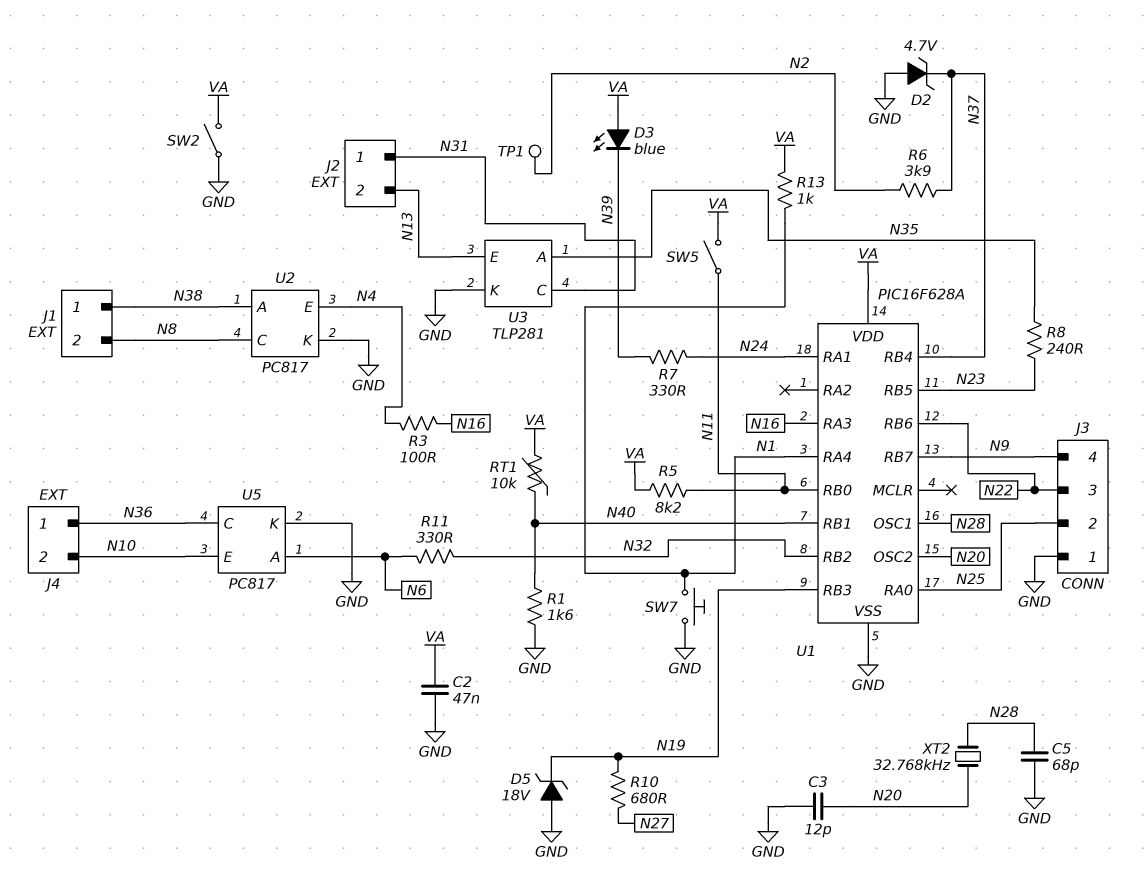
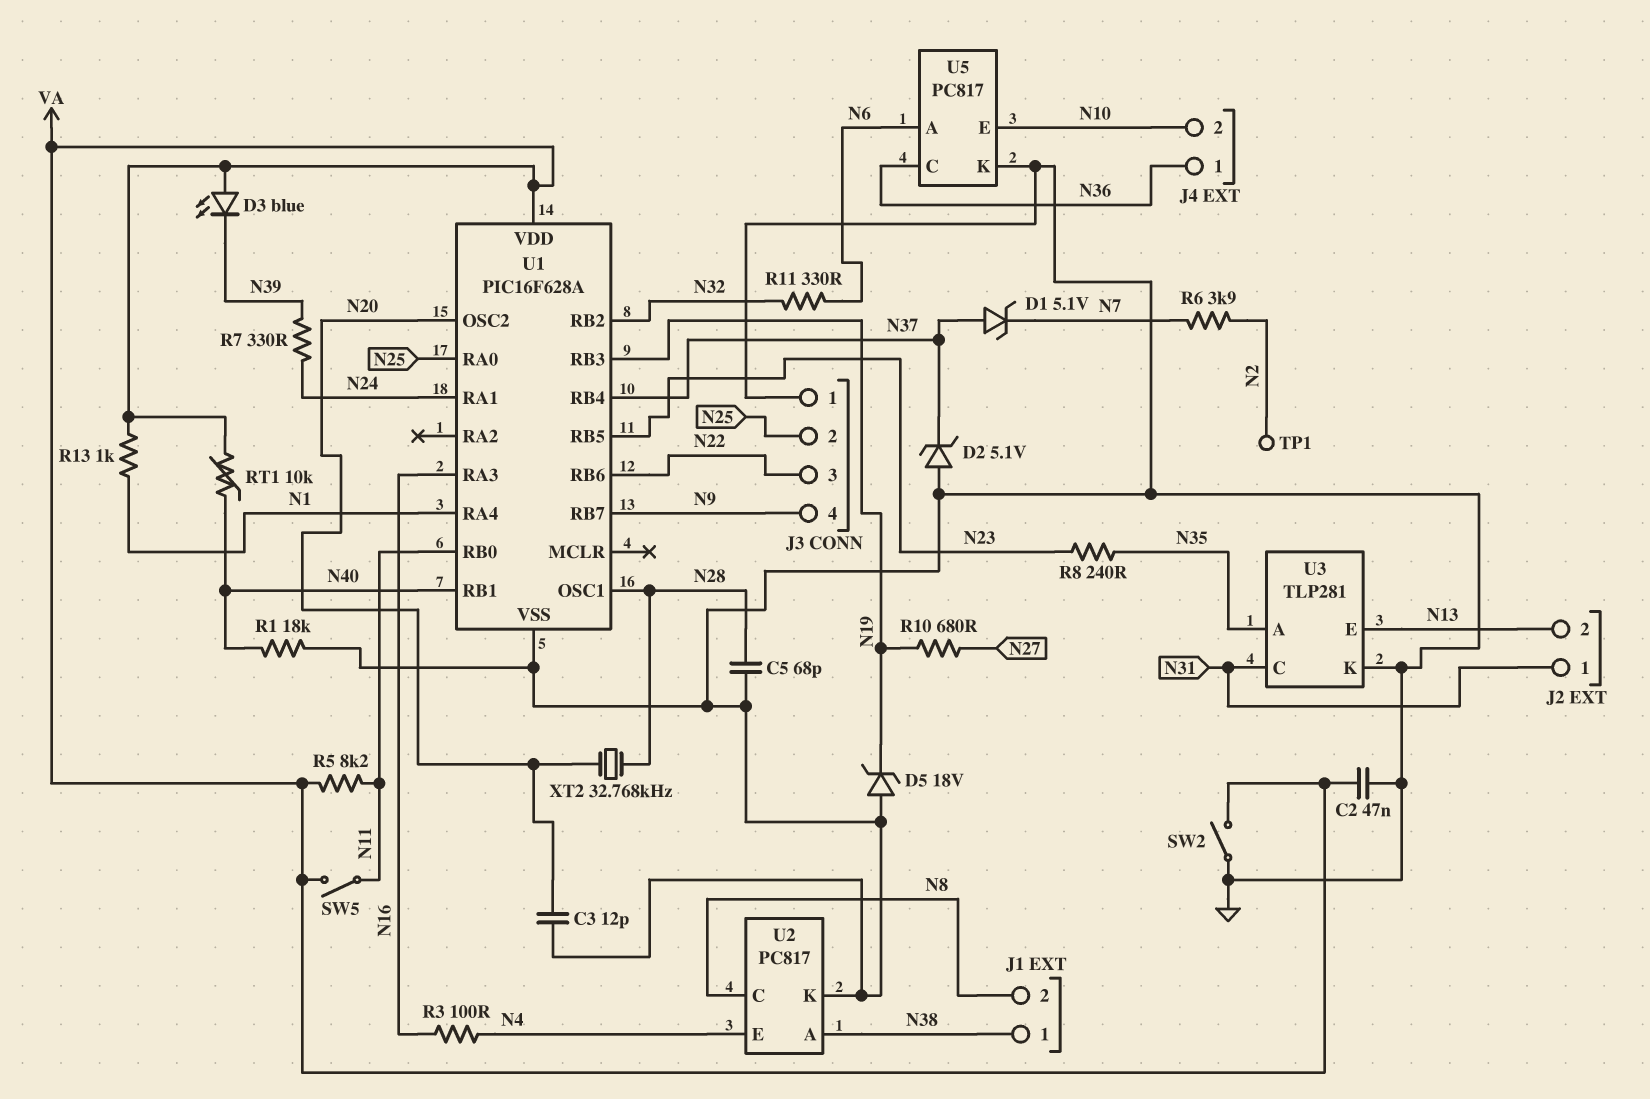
D1: none -> zener 5.1V (A N37, K N7)
D2: zener 4.7V (A GND, K N37) -> zener 5.1V (A GND, K N37)
R1: 1.6k (GND, N40) -> 18k (GND, N40)
R6: 3.9k (N2, N37) -> 3.9k (N2, N7)
SW7: button (GND, N1) -> none

